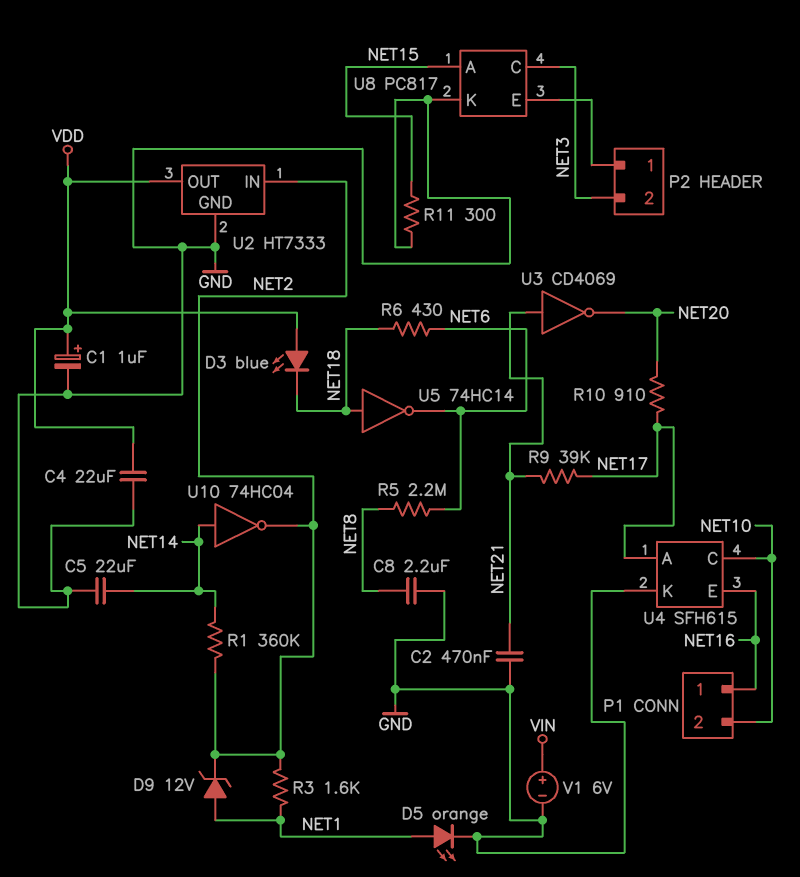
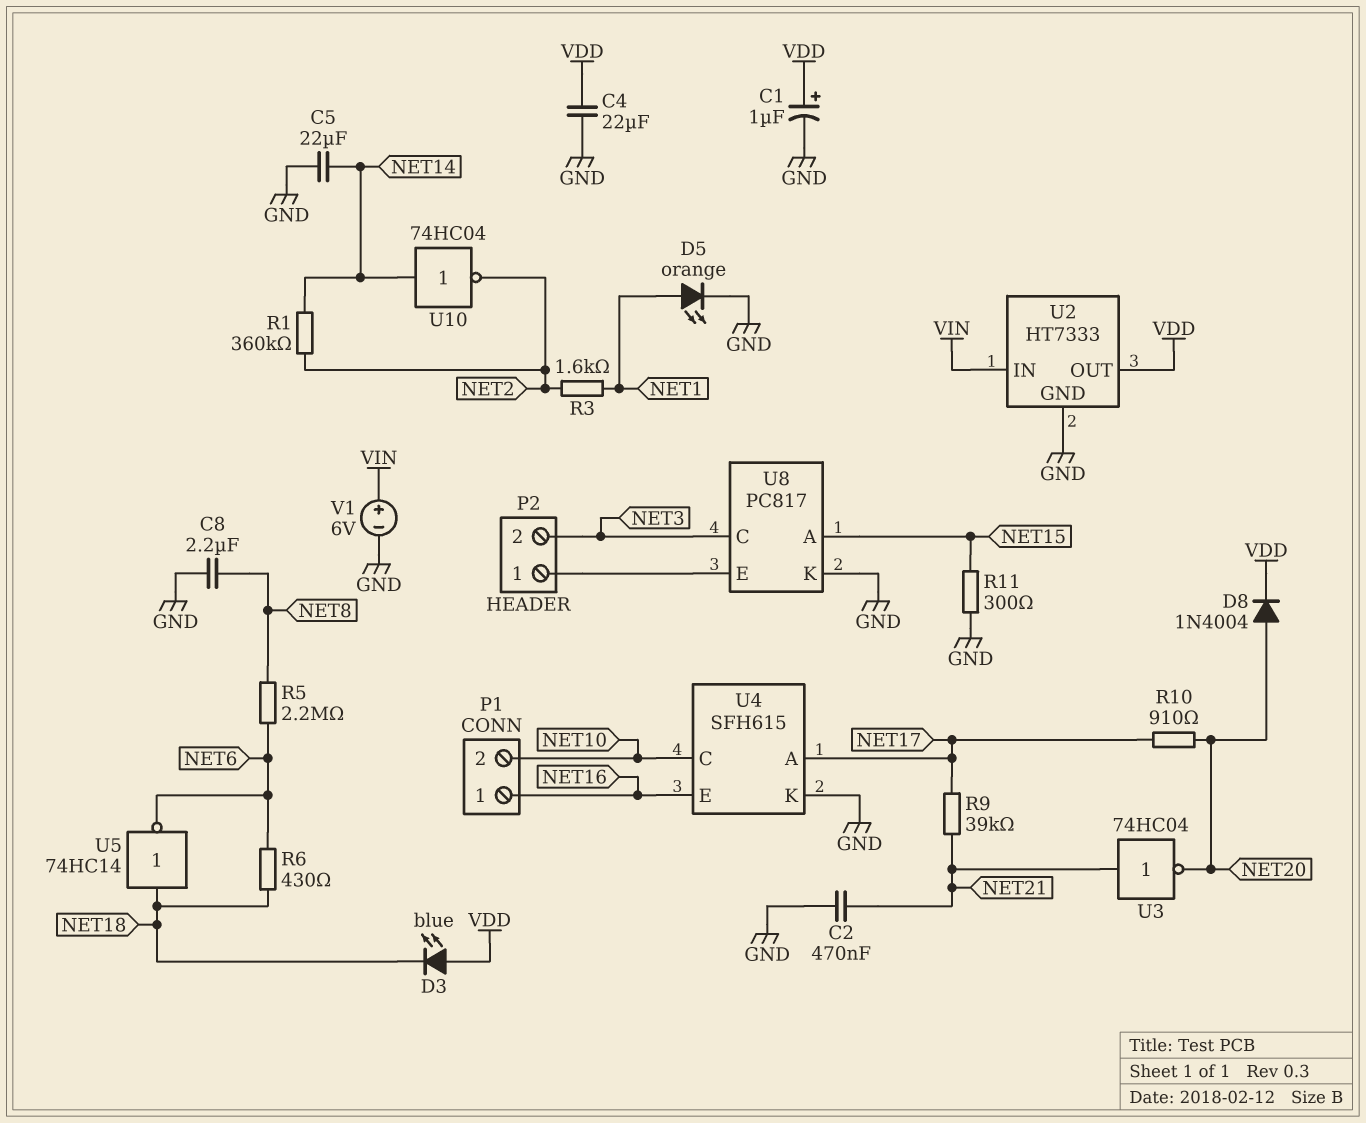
D8: none -> diode 1N4004 (A NET20, K VDD)
D9: zener 12V (A NET1, K NET2) -> none
U2 pin IN: NET2 -> VIN
U3: NOT CD4069 (in NET21, out NET20) -> NOT 74HC04 (in NET21, out NET20)

